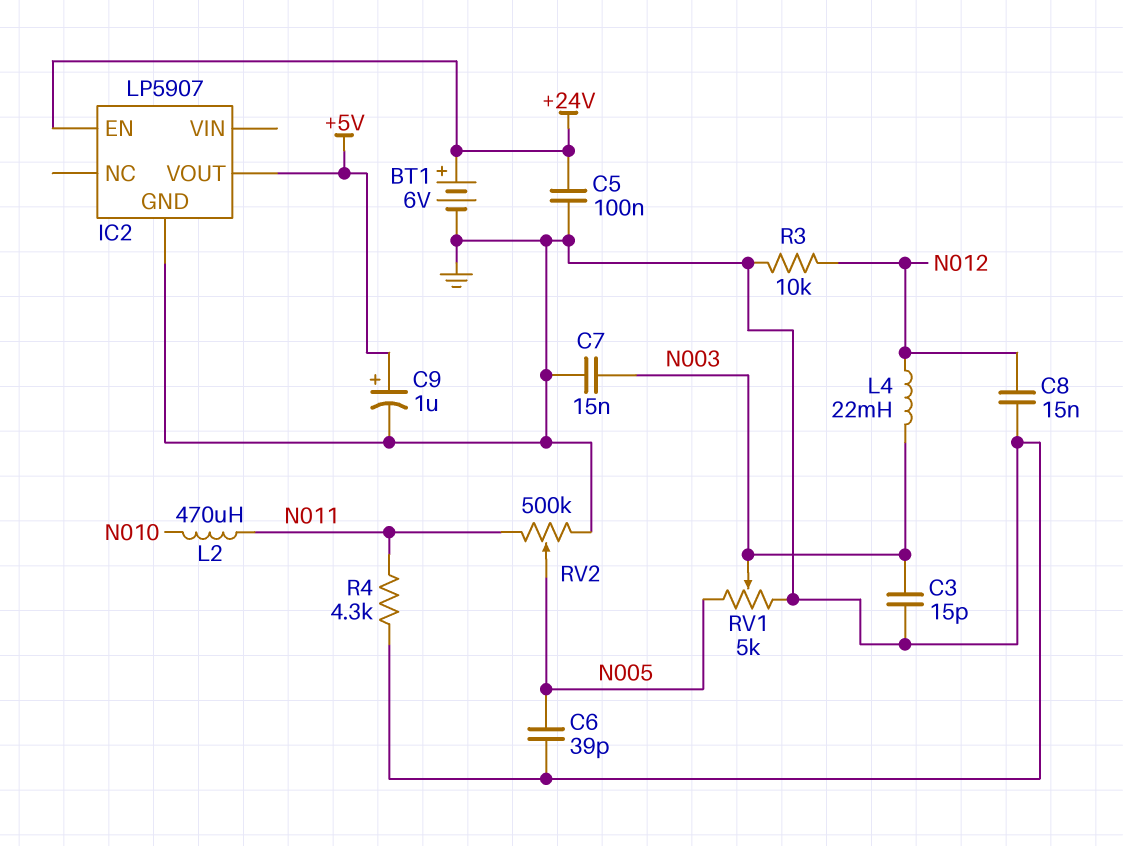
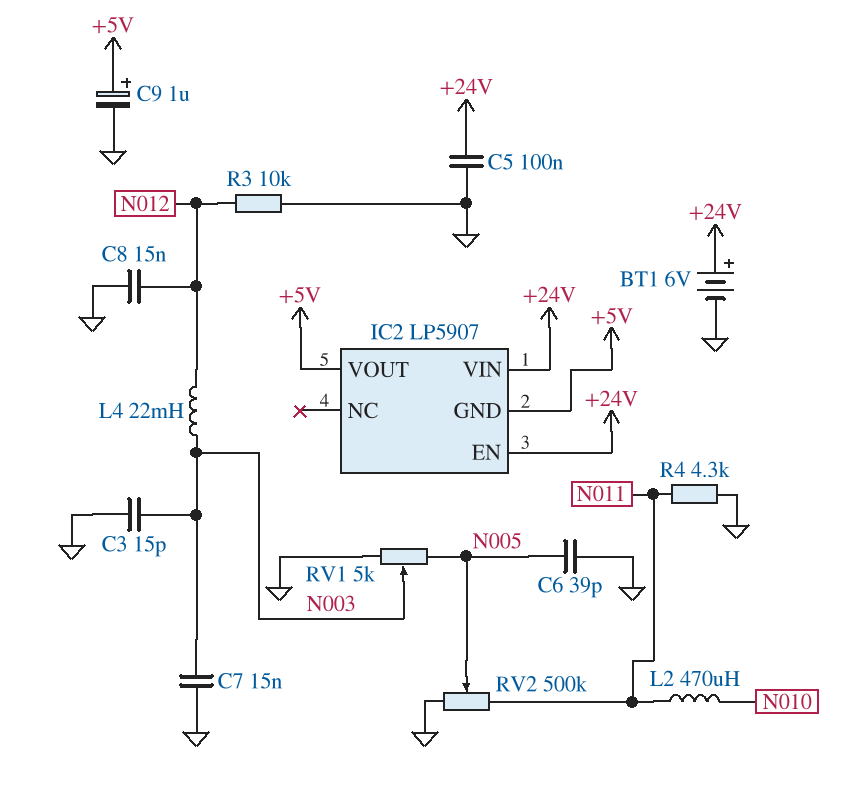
IC2 pin GND: GND -> +5V
IC2 pin VIN: none -> +24V

